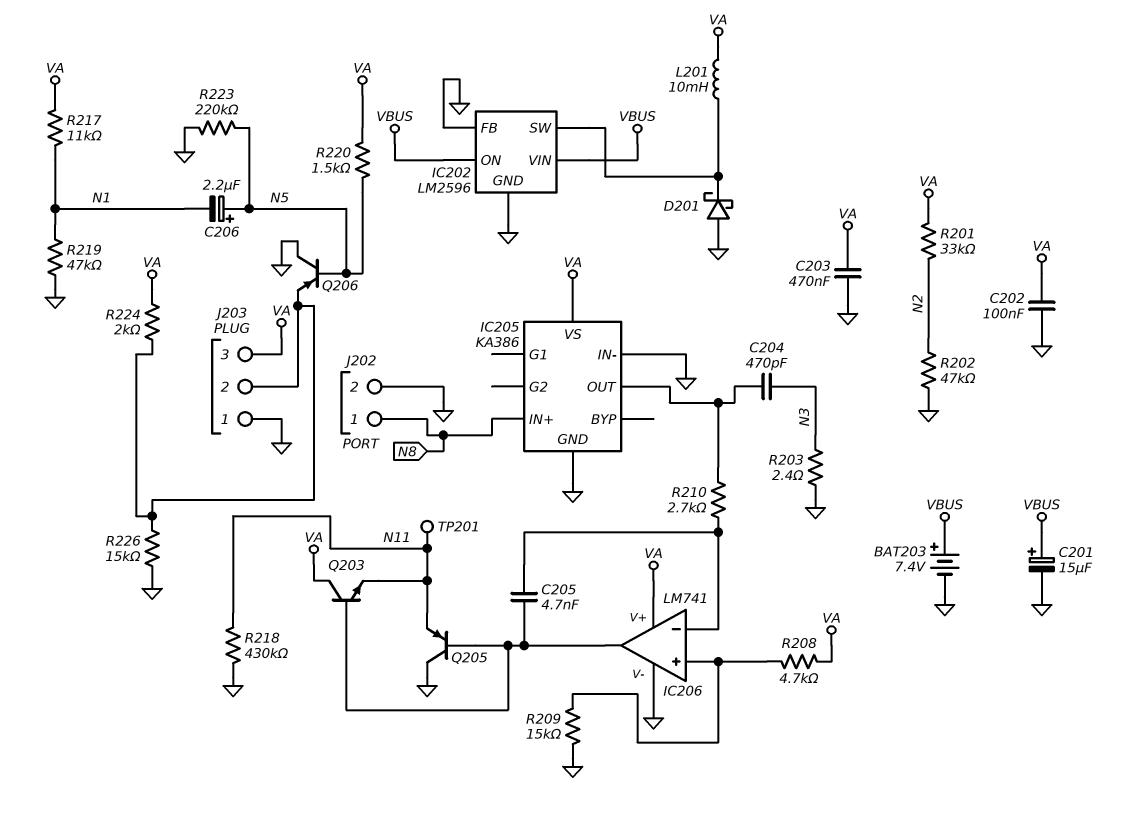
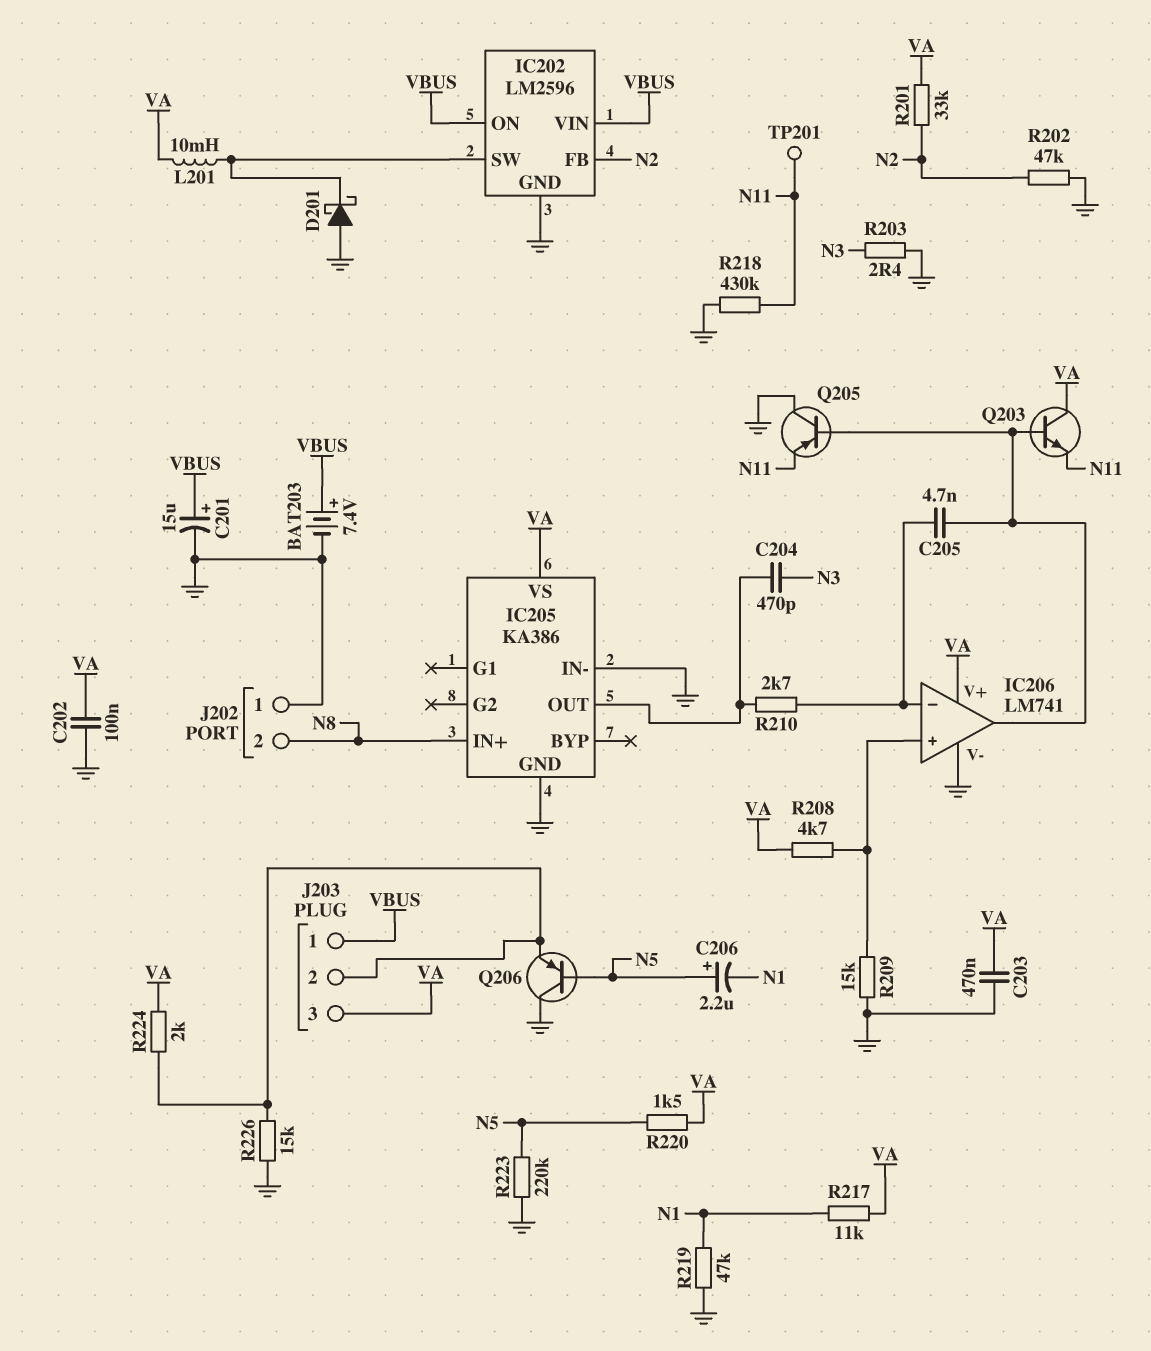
IC202 pin FB: GND -> N2
J202 pin 1: N8 -> GND
J202 pin 2: GND -> N8
J203 pin 1: GND -> VBUS

